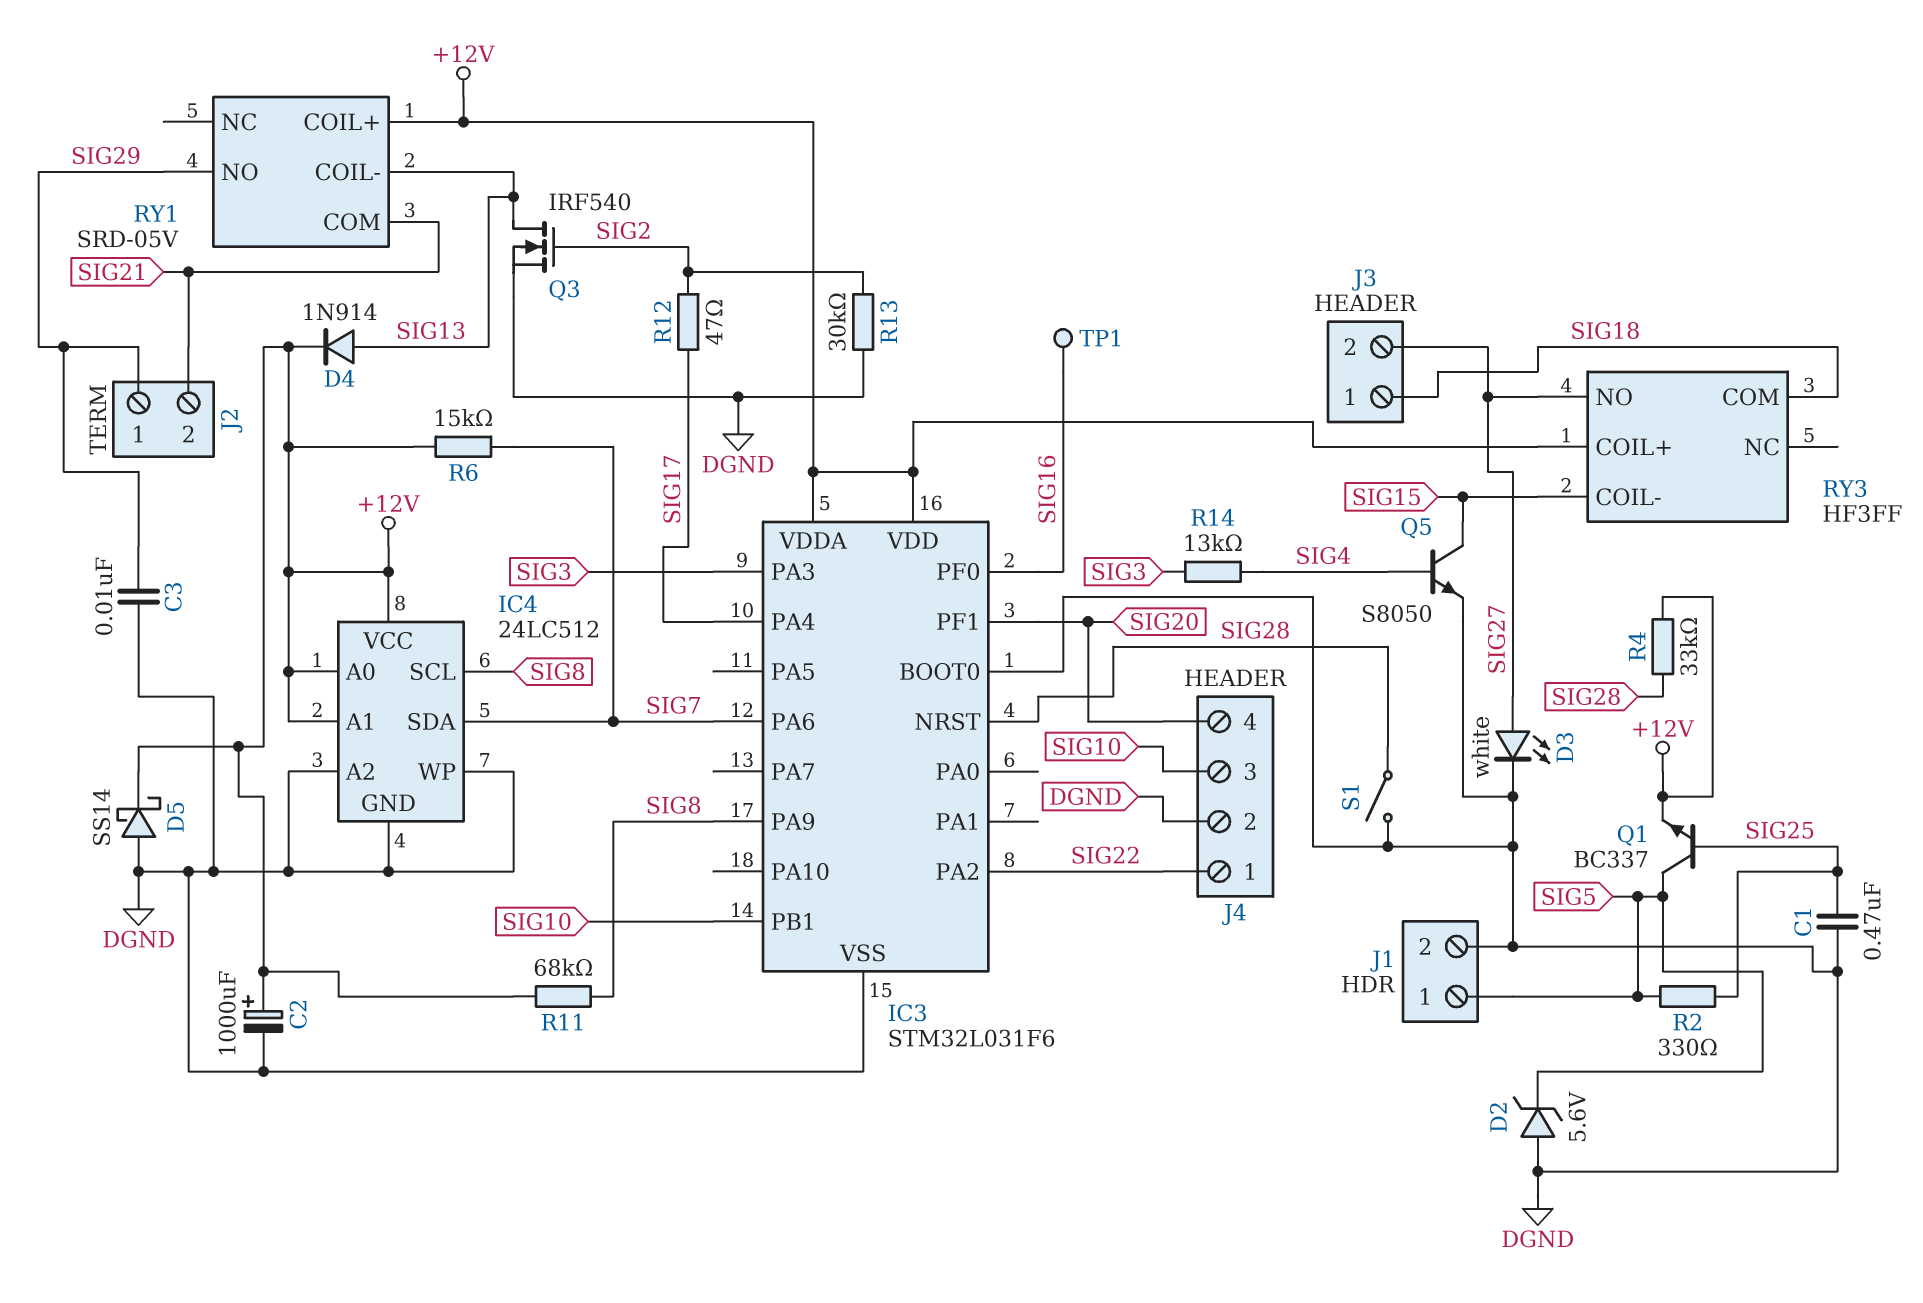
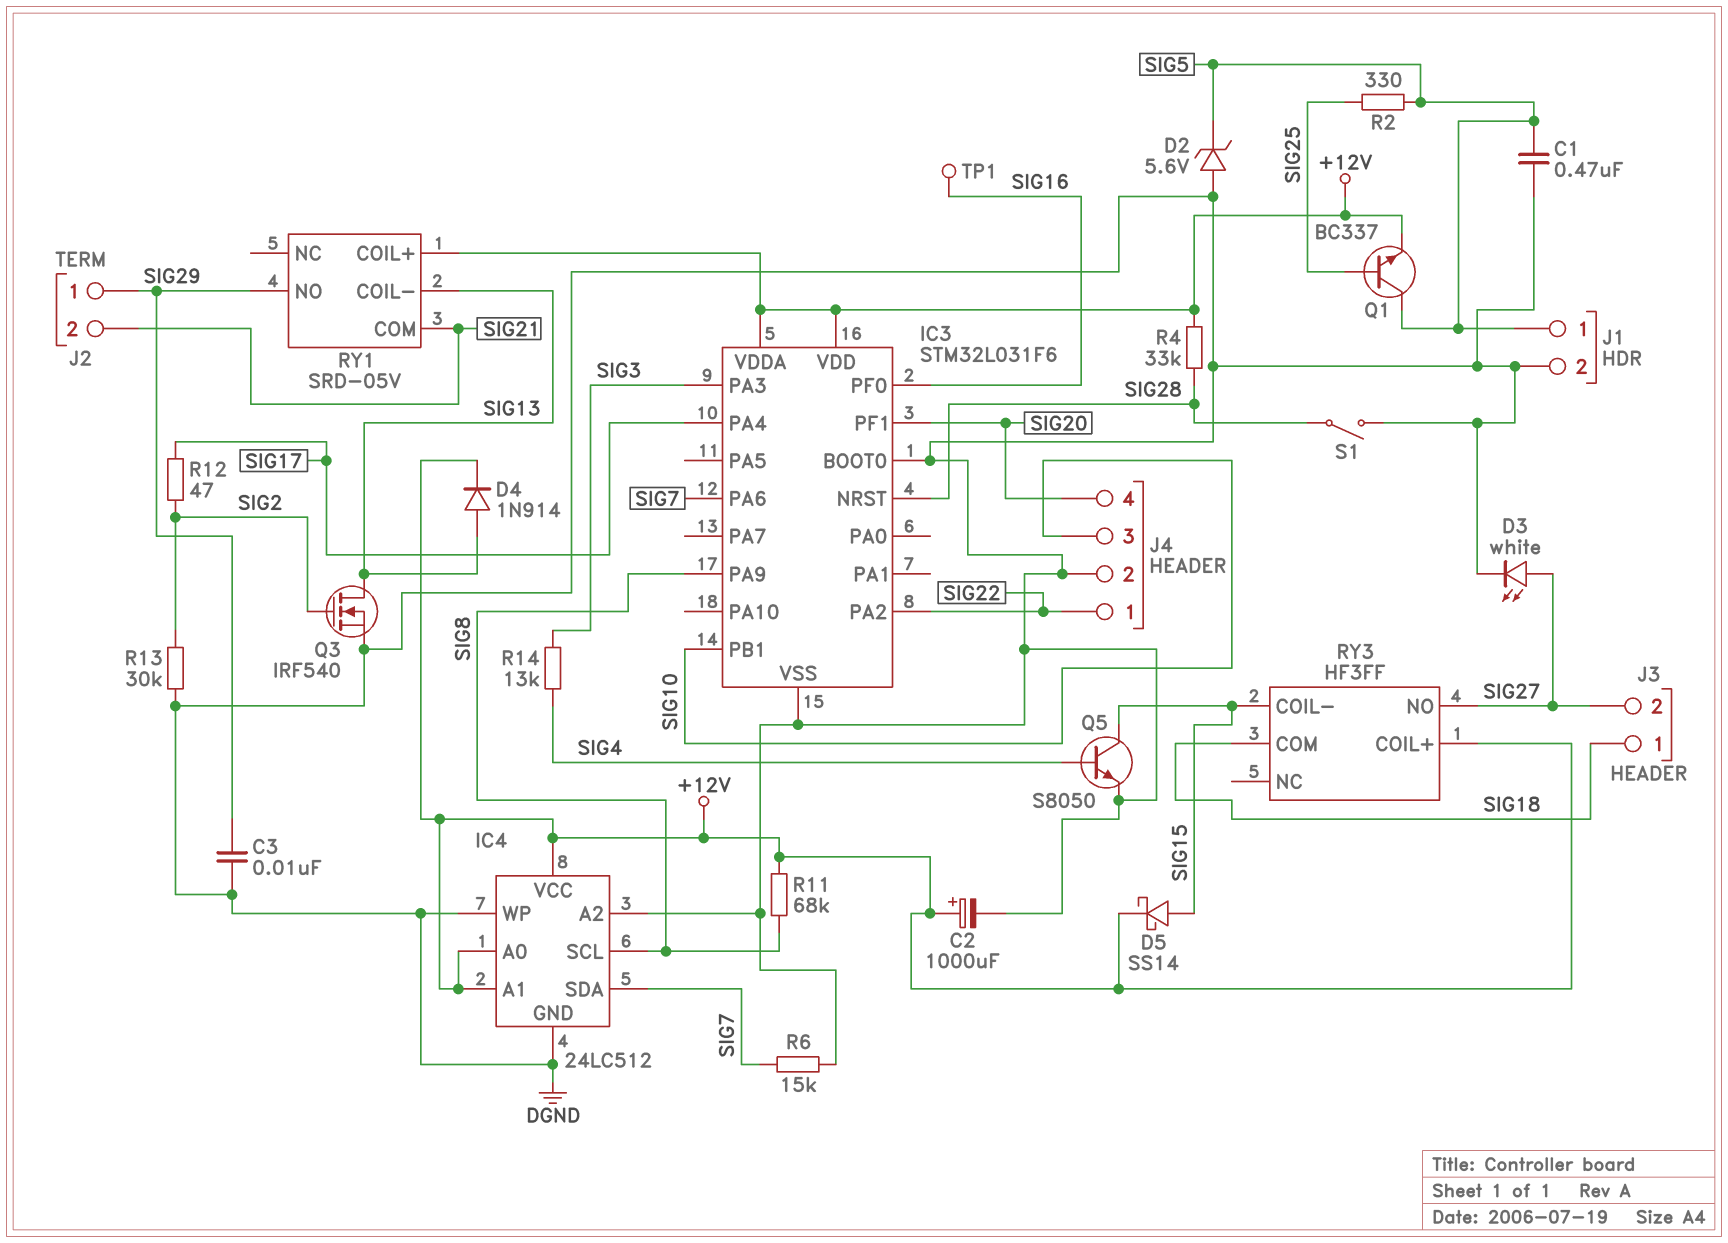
C1: 470nF (DGND, SIG25) -> 470nF (DGND, SIG5)
D5: schottky SS14 (A DGND, K +12V) -> schottky SS14 (A SIG15, K +12V)
R6: 15k (+12V, SIG7) -> 15k (DGND, SIG7)

